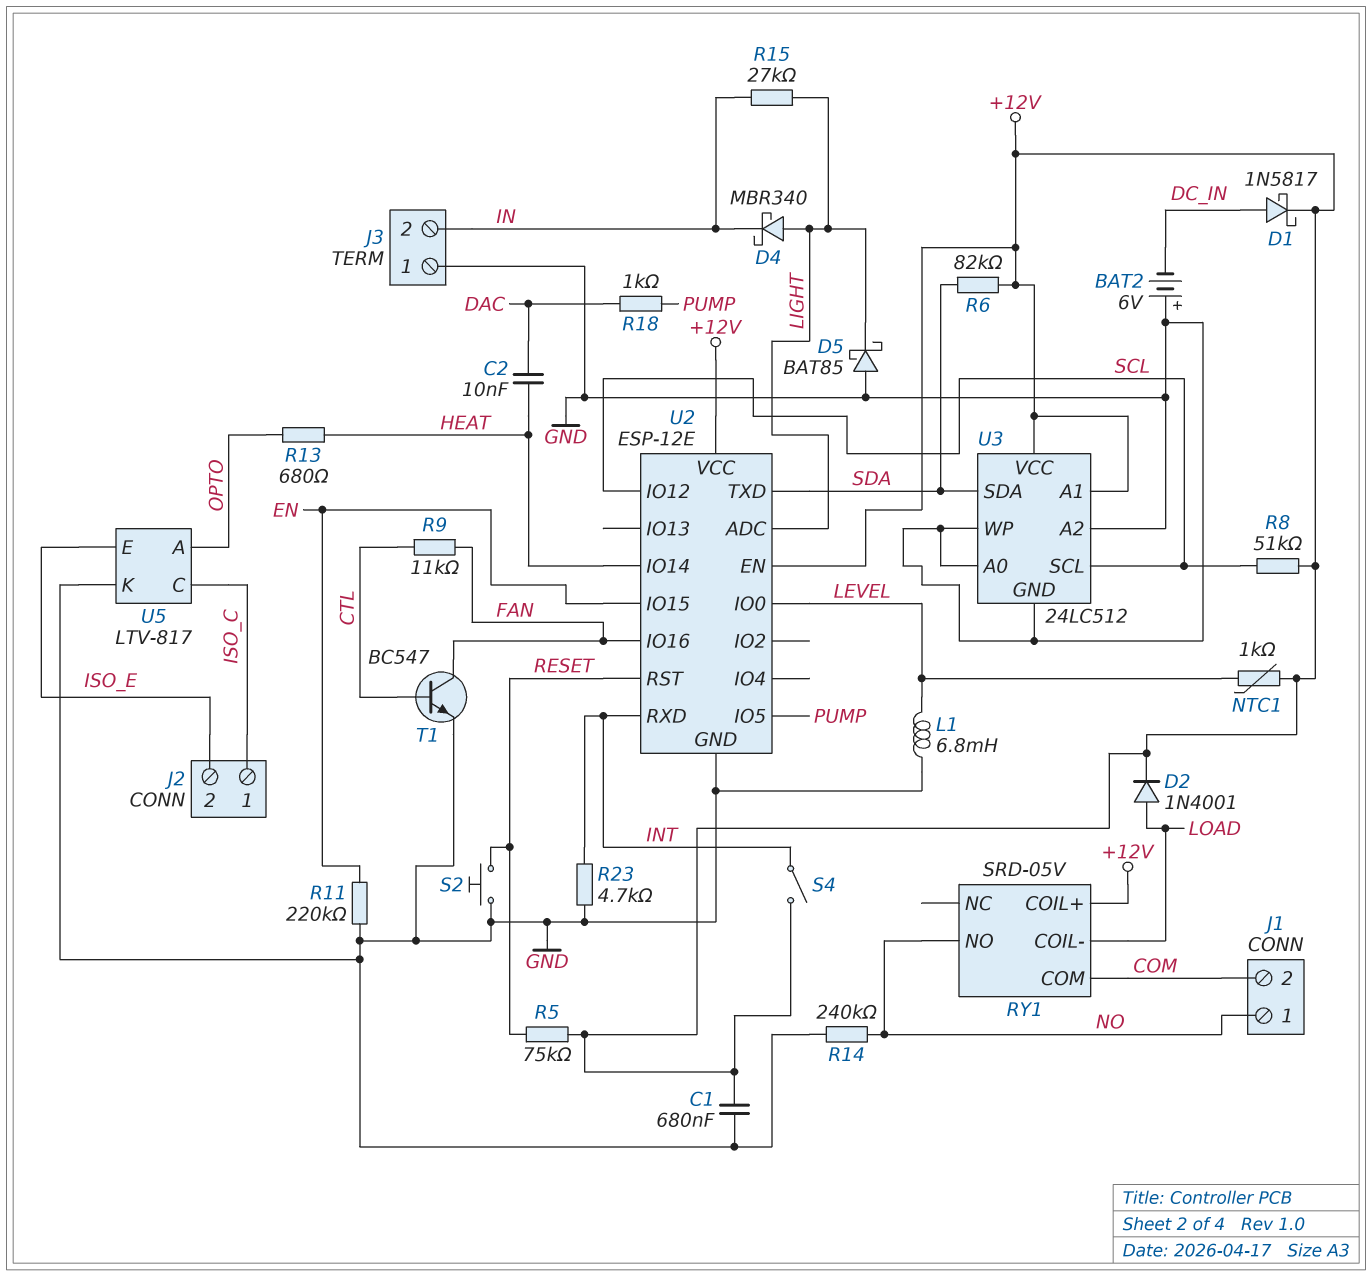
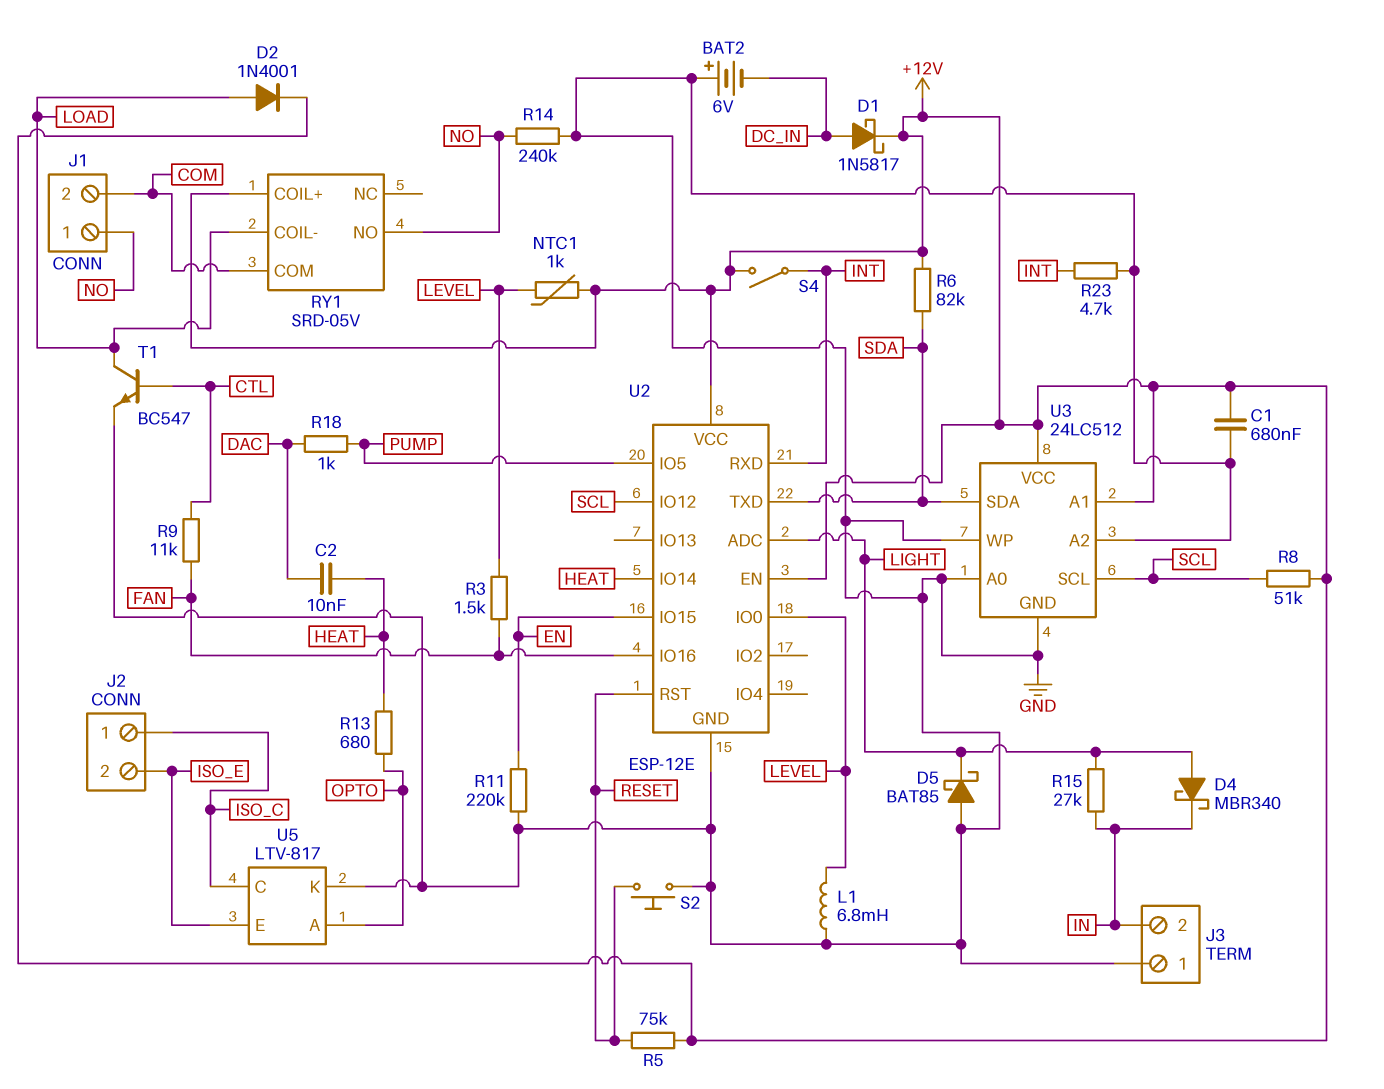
R3: none -> 1.5k (FAN, LEVEL)
T1: NPN BC547 (B CTL, C FAN, E GND) -> NPN BC547 (B CTL, C LOAD, E GND)

